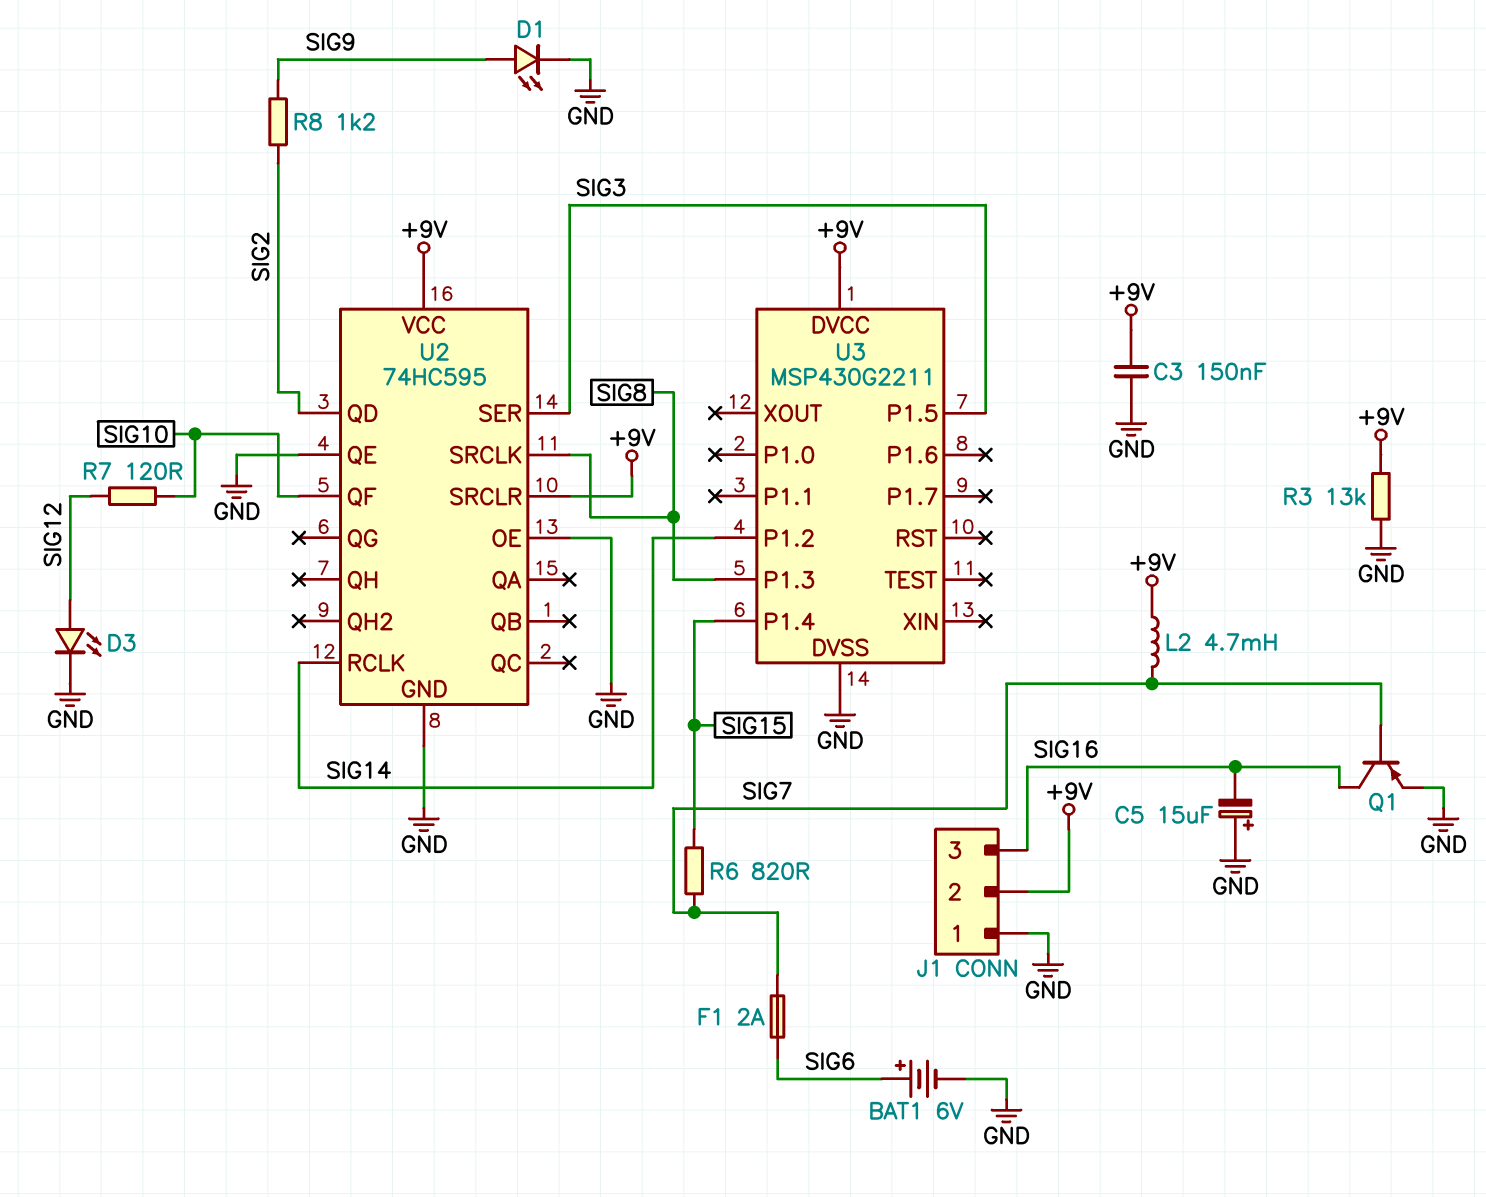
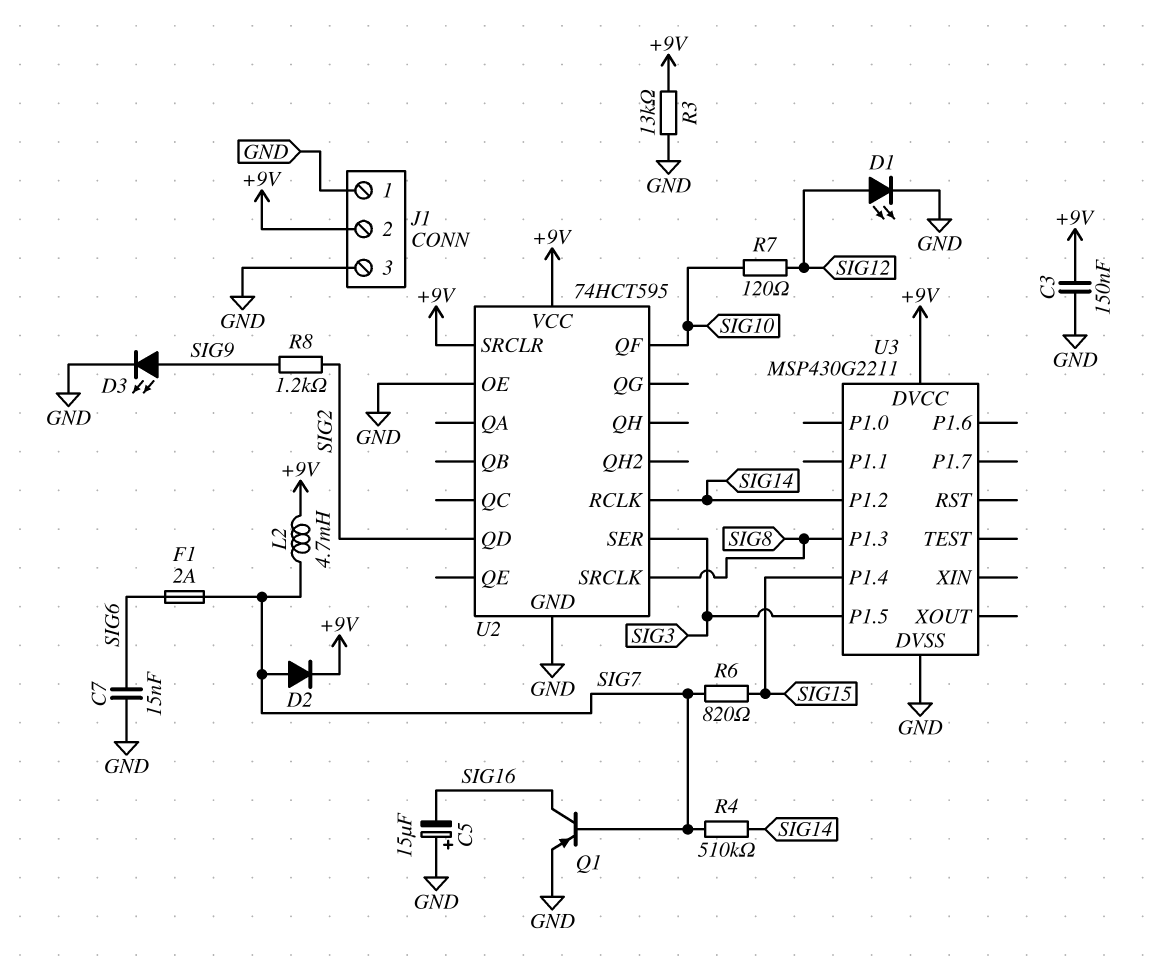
BAT1: 6V (plus SIG6, minus GND) -> none
C7: none -> 15nF (GND, SIG6)
D1: LED (A SIG9, K GND) -> LED (A SIG12, K GND)
D2: none -> diode (A SIG7, K +9V)
D3: LED (A SIG12, K GND) -> LED (A SIG9, K GND)
J1 pin 3: SIG16 -> GND
R4: none -> 510k (SIG7, SIG14)
U2: 74HC595 -> 74HCT595
U2 pin QE: GND -> none

